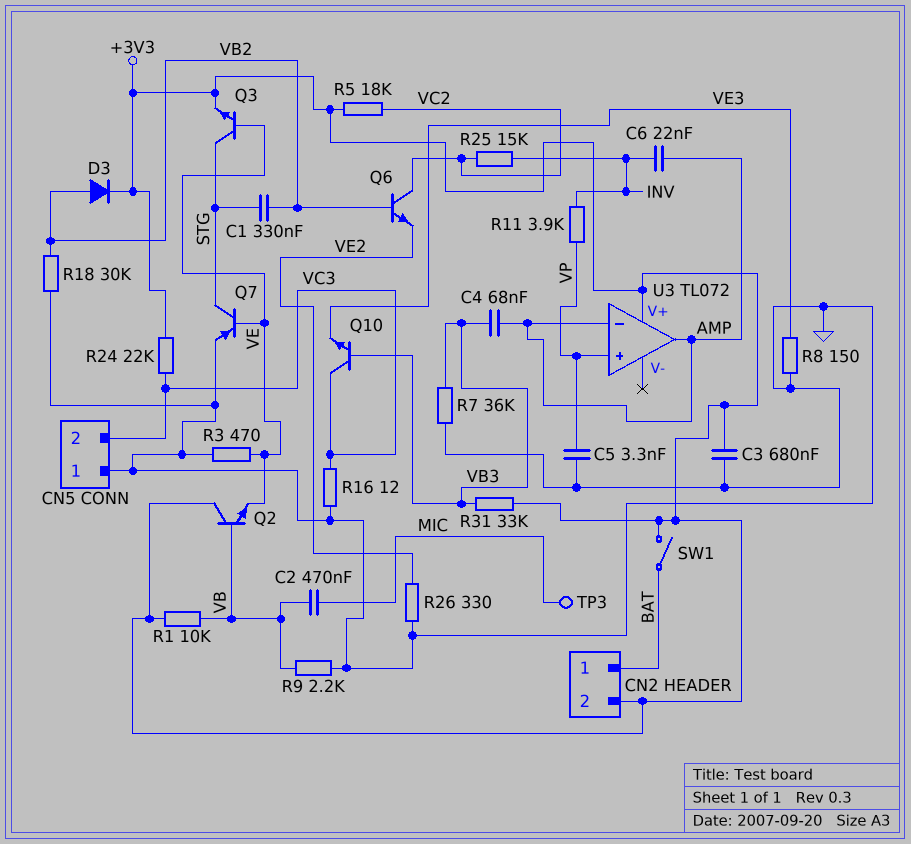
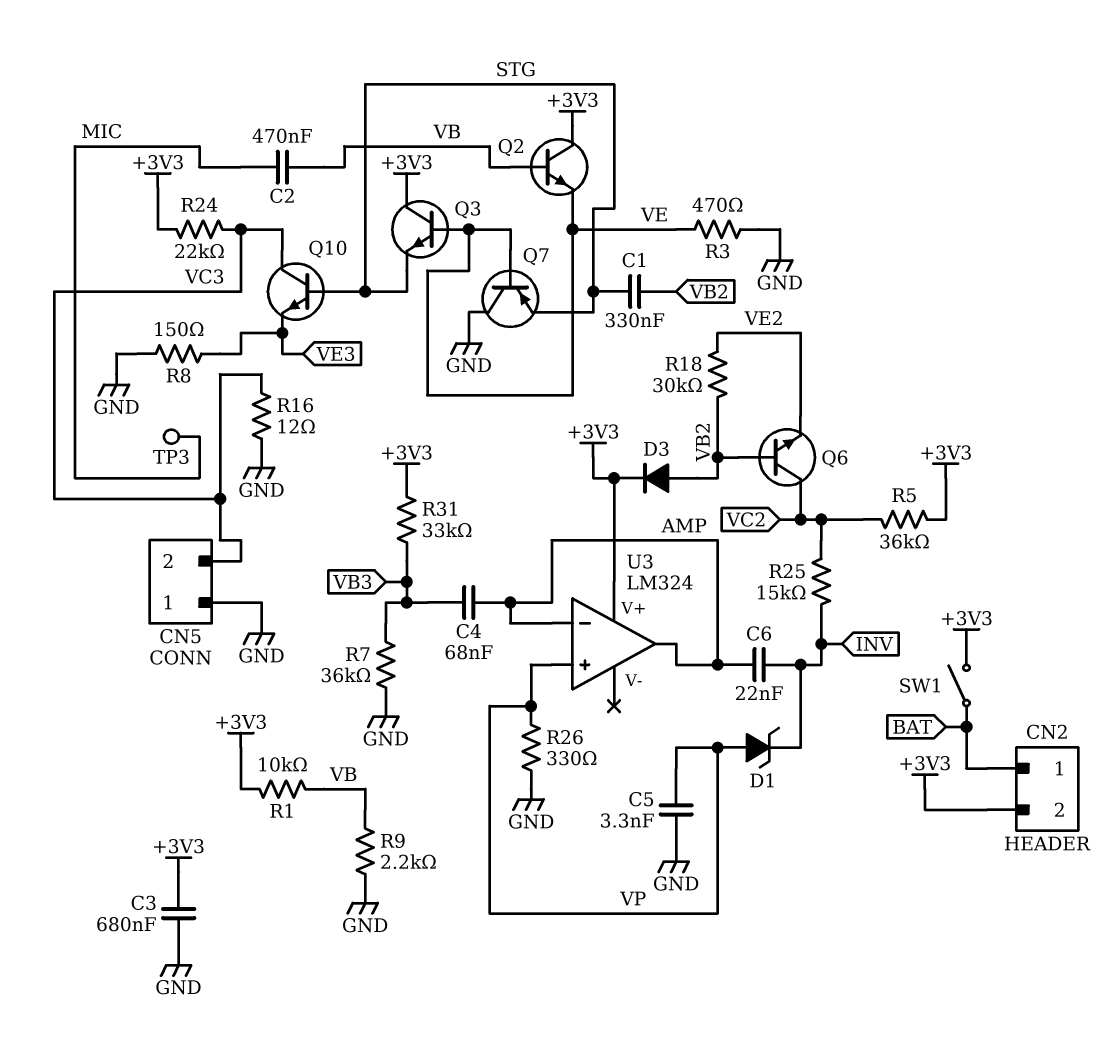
D1: none -> zener (A VP, K INV)
Q3: NPN (B VE, C STG, E +3V3) -> NPN (B VE, C +3V3, E STG)
Q7: PNP (B VE, C STG, E GND) -> PNP (B VE, C GND, E STG)
Q10: NPN (B VB3, C VC3, E VE3) -> NPN (B STG, C VC3, E VE3)
R5: 18k (+3V3, VC2) -> 36k (+3V3, VC2)
R11: 3.9k (INV, VP) -> none
R18: 30k (GND, VB2) -> 30k (VB2, VE2)
R26: 330 (GND, VE2) -> 330 (GND, VP)
U3: TL072 -> LM324

